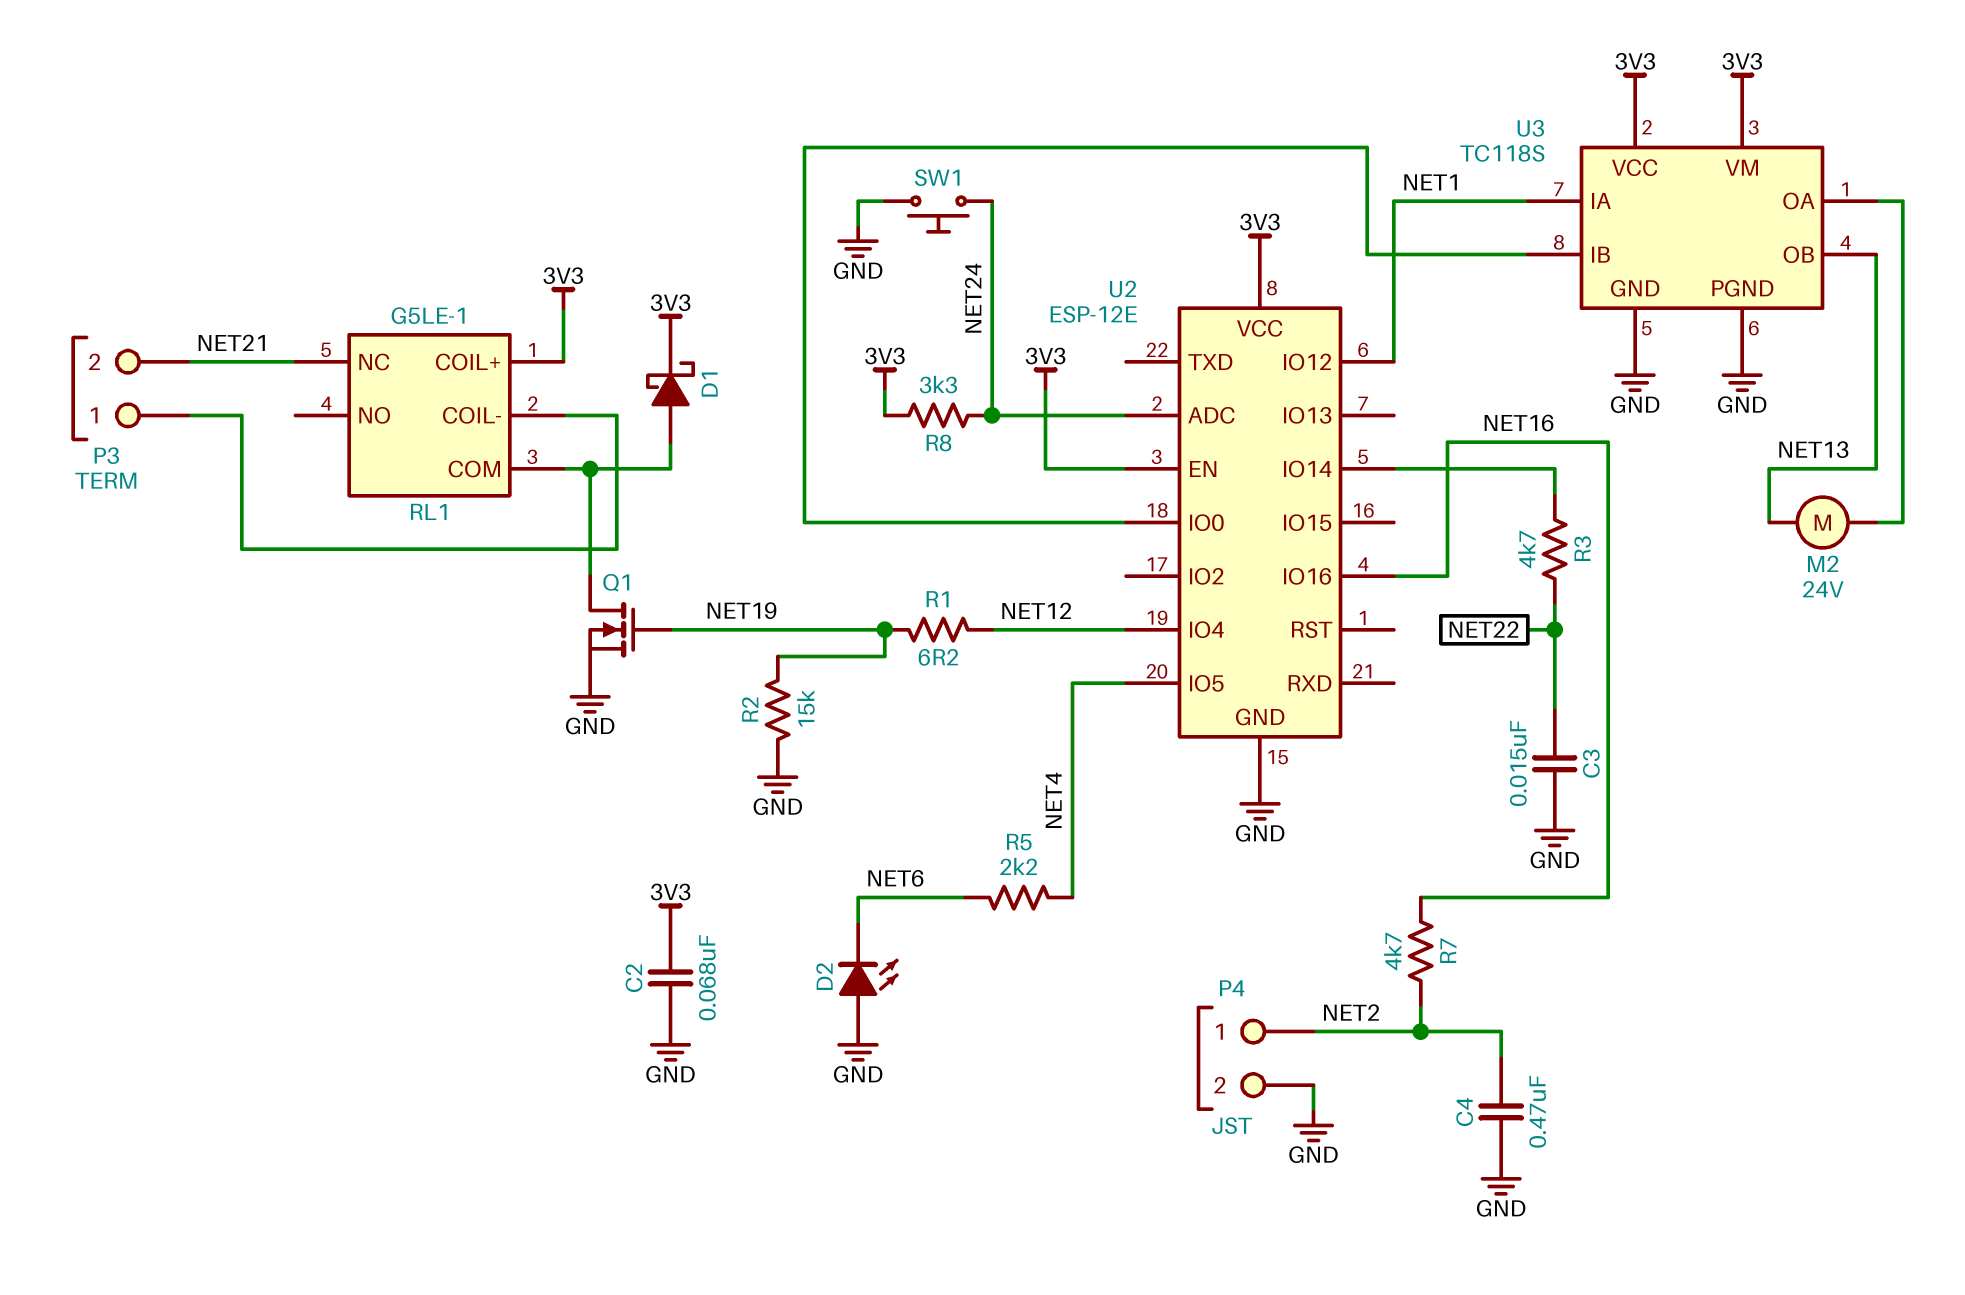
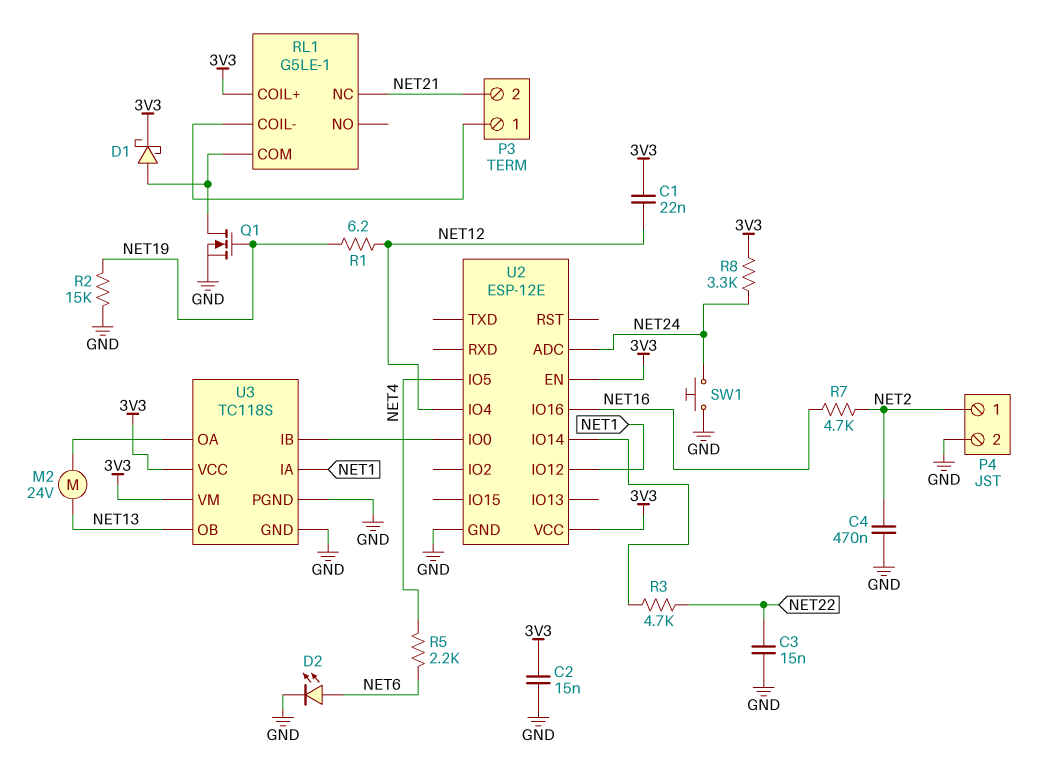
C1: none -> 22nF (3V3, NET12)
C2: 68nF (3V3, GND) -> 15nF (3V3, GND)
D2: LED (A GND, K NET6) -> LED (A NET6, K GND)

